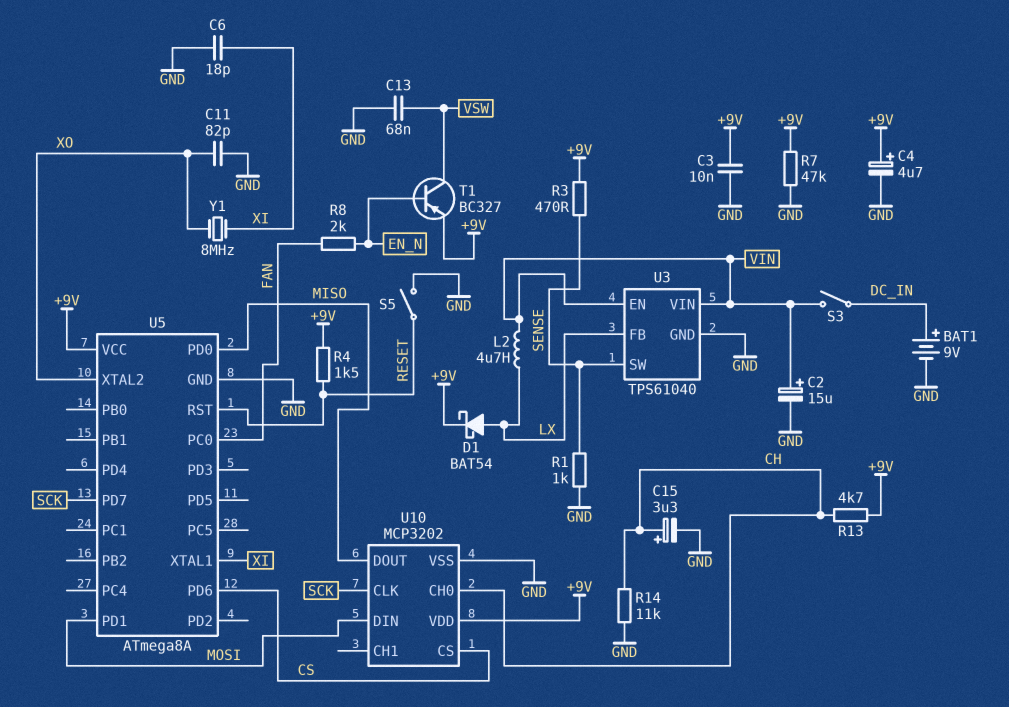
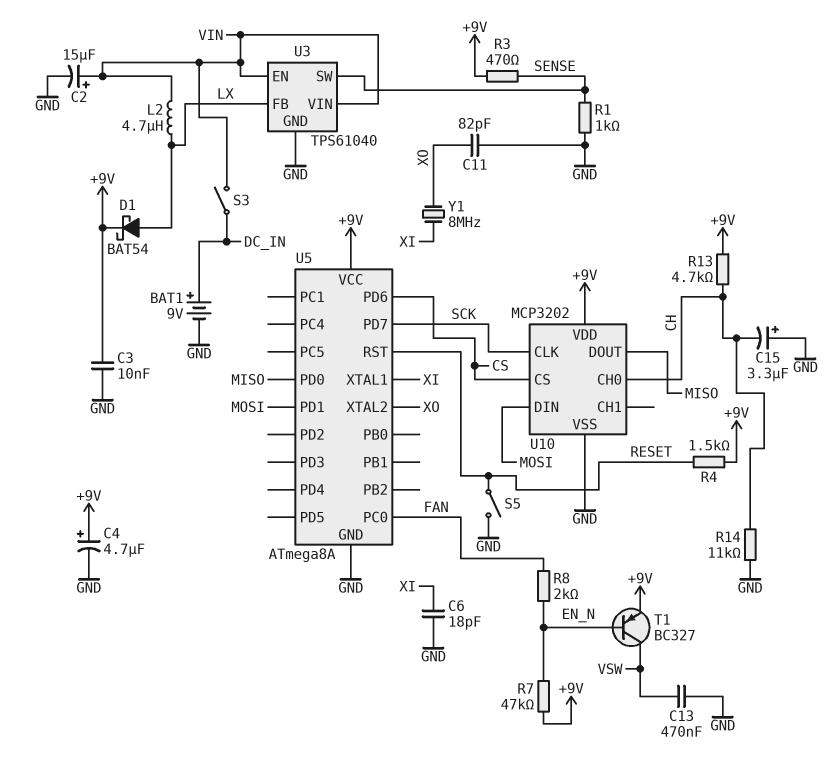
C13: 68nF (GND, VSW) -> 470nF (GND, VSW)
C15: 3.3uF (plus CH, minus GND) -> 3.3uF (plus GND, minus CH)
R7: 47k (+9V, GND) -> 47k (+9V, EN_N)

